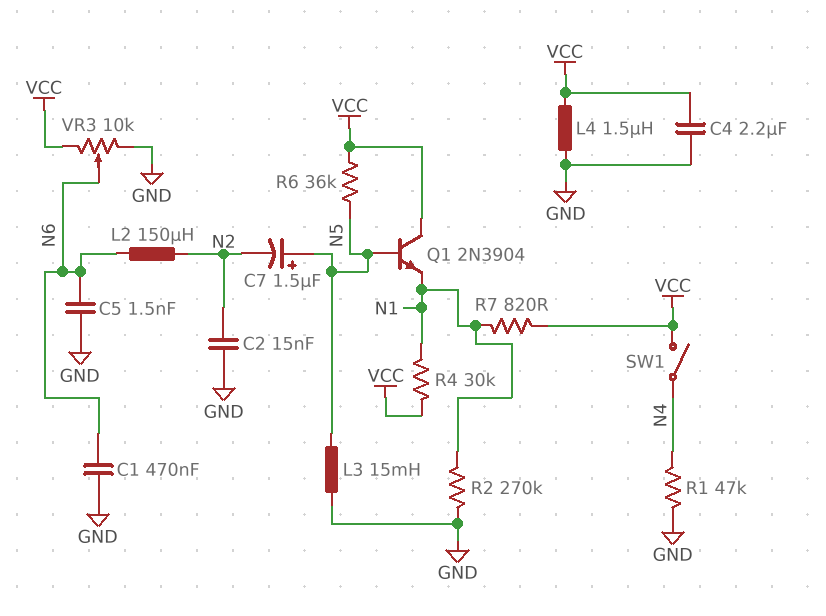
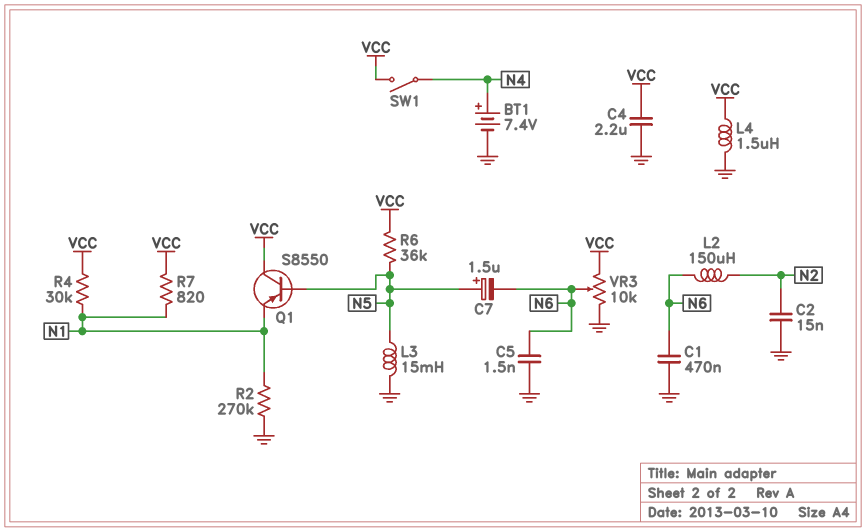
BT1: none -> 7.4V (plus N4, minus GND)
C7: 1.5uF (plus N5, minus N2) -> 1.5uF (plus N5, minus N6)
Q1: NPN 2N3904 (B N5, C VCC, E N1) -> PNP S8550 (B N5, C VCC, E N1)
R1: 47k (GND, N4) -> none

